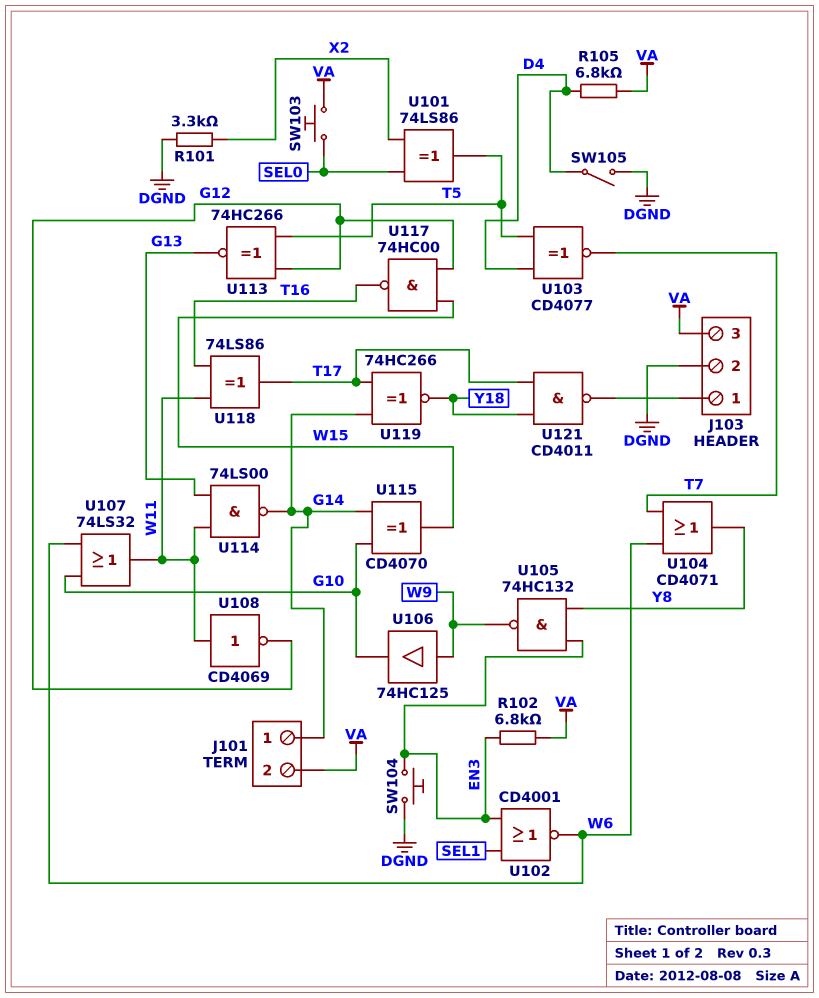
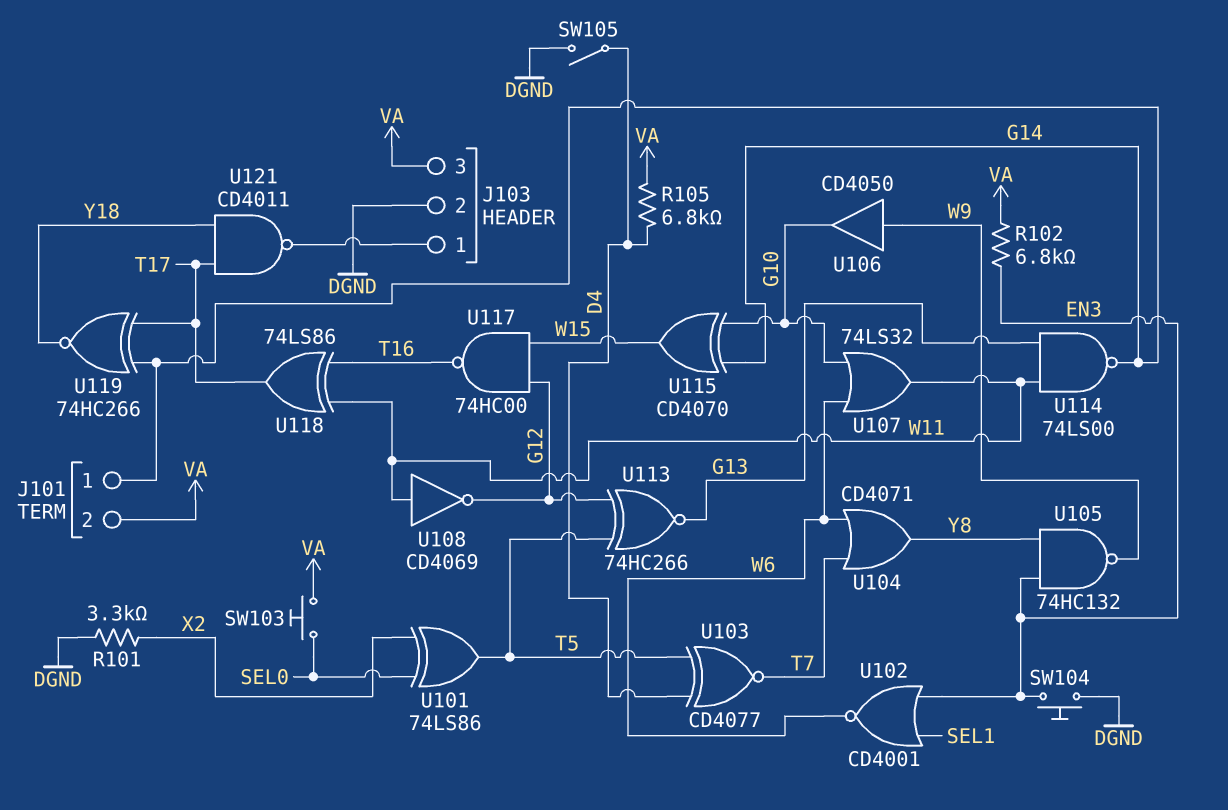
U106: buffer 74HC125 (in W9, out G10) -> buffer CD4050 (in W9, out G10)

